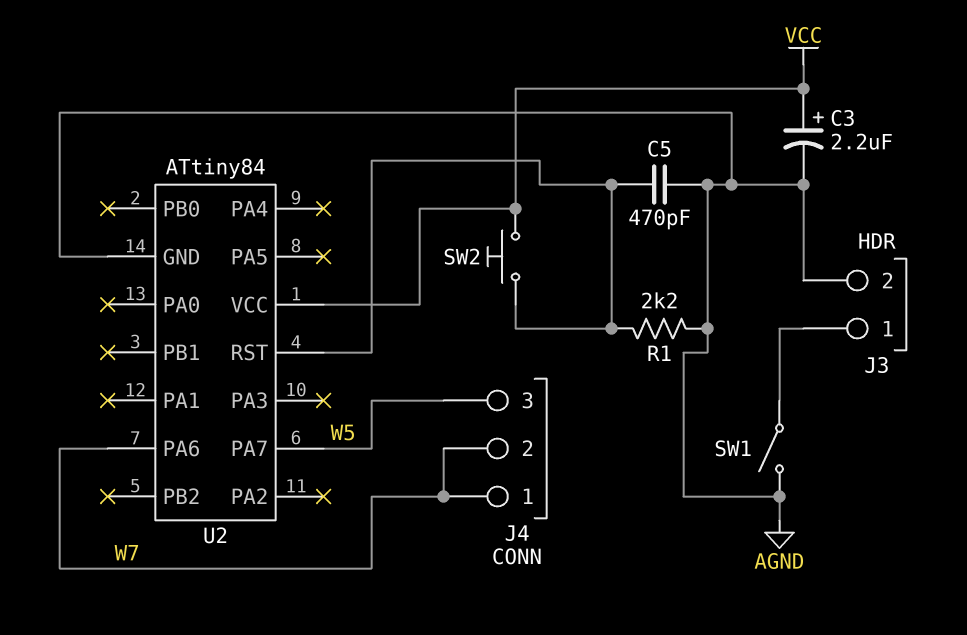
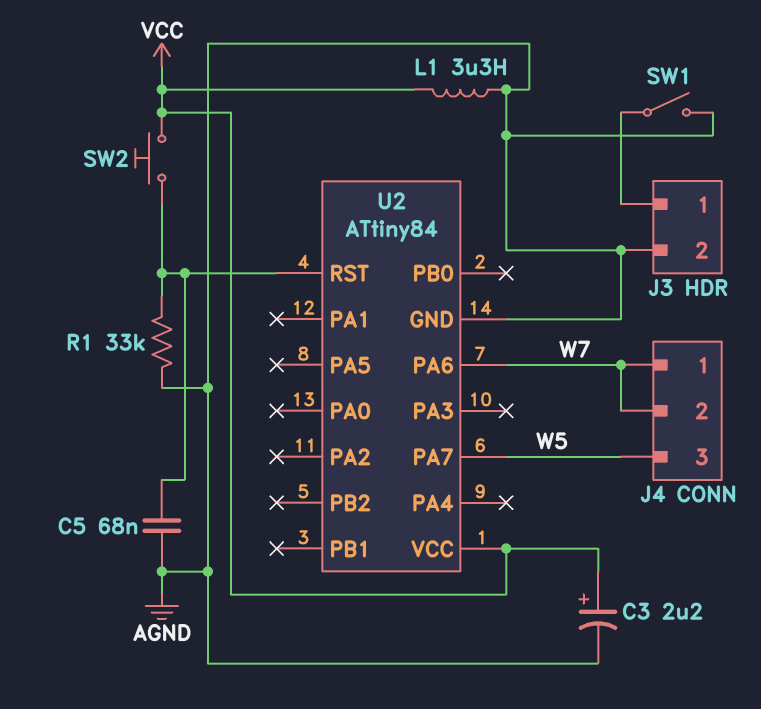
C5: 470pF (AGND, U2/RST) -> 68nF (AGND, U2/RST)
L1: none -> 3.3uH (AGND, VCC)
R1: 2.2k (AGND, U2/RST) -> 33k (AGND, U2/RST)

